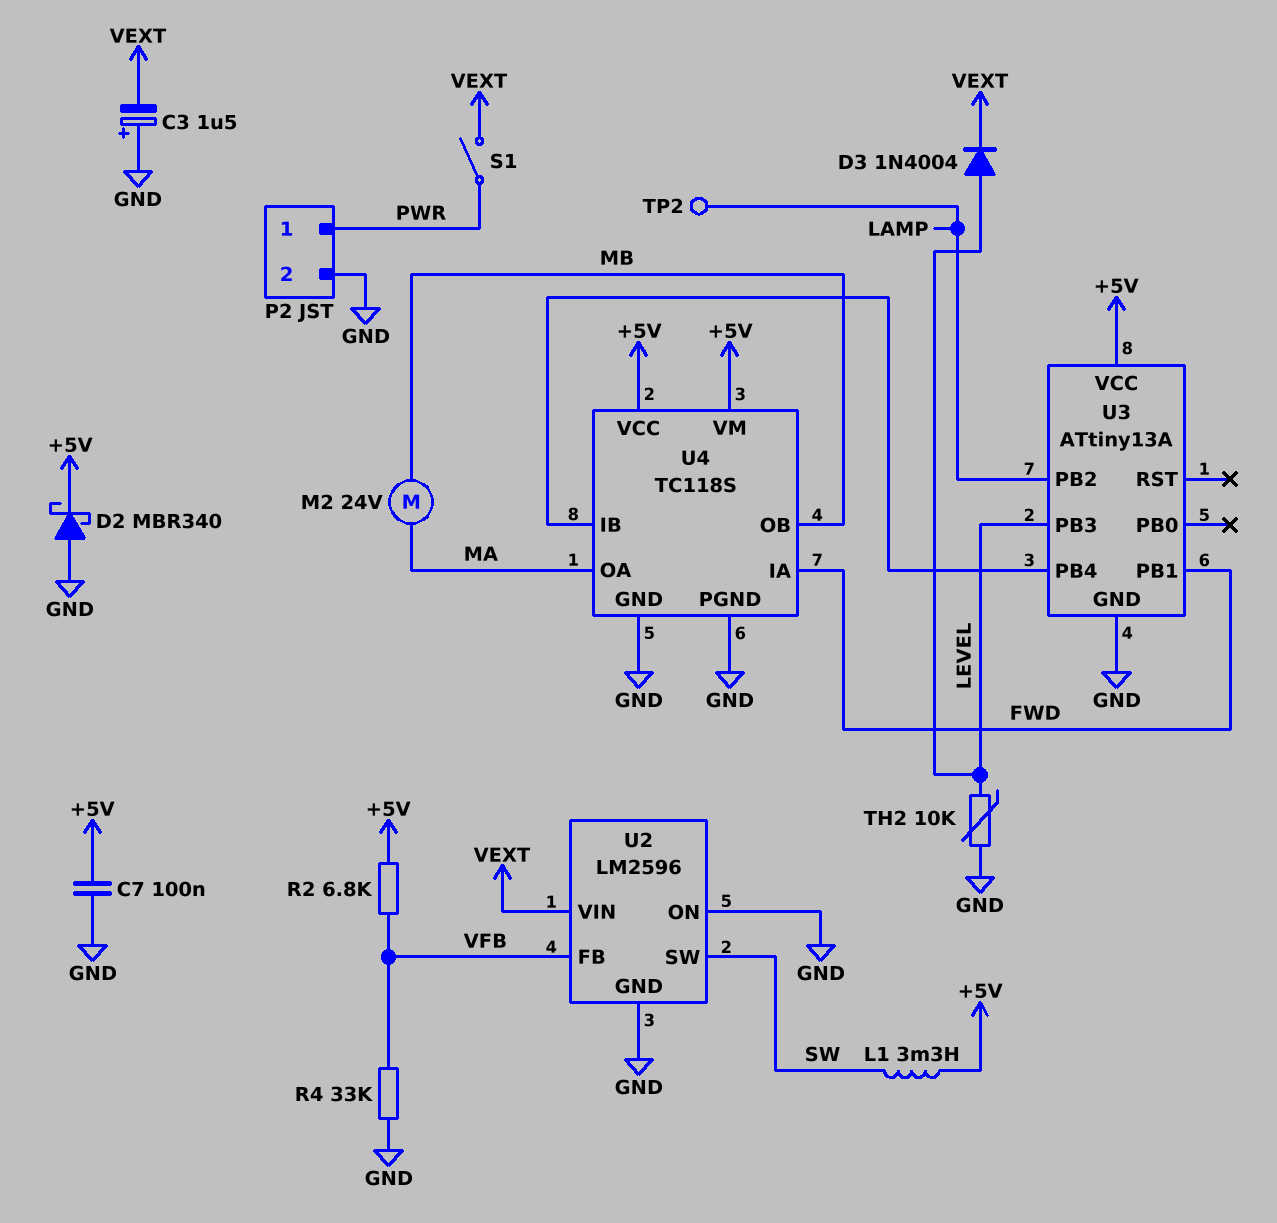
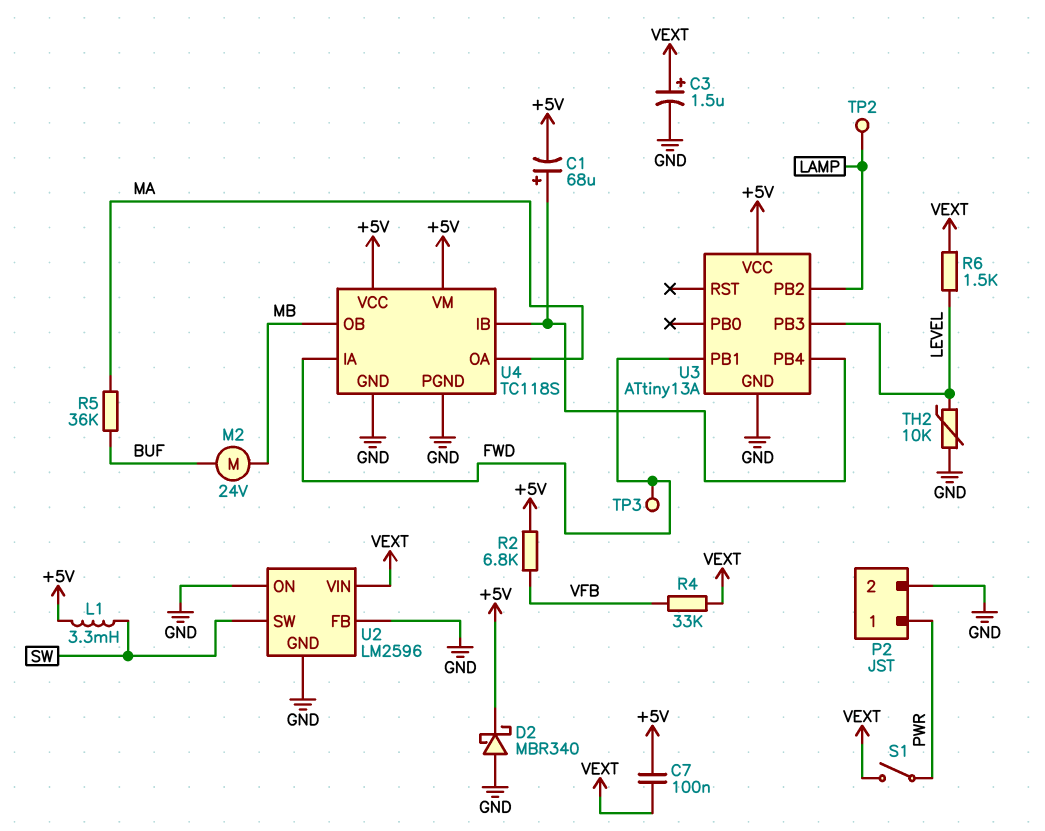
C1: none -> 68uF (plus U3/PB4, minus +5V)
C3: 1.5uF (plus GND, minus VEXT) -> 1.5uF (plus VEXT, minus GND)
C7: 100nF (+5V, GND) -> 100nF (+5V, VEXT)
D3: diode 1N4004 (A LEVEL, K VEXT) -> none
M2: motor 24V (MA, MB) -> motor 24V (BUF, MB)
R4: 33k (GND, VFB) -> 33k (VEXT, VFB)
R5: none -> 36k (BUF, MA)
R6: none -> 1.5k (LEVEL, VEXT)
TP3: none -> test point (FWD)
U2 pin FB: VFB -> GND

